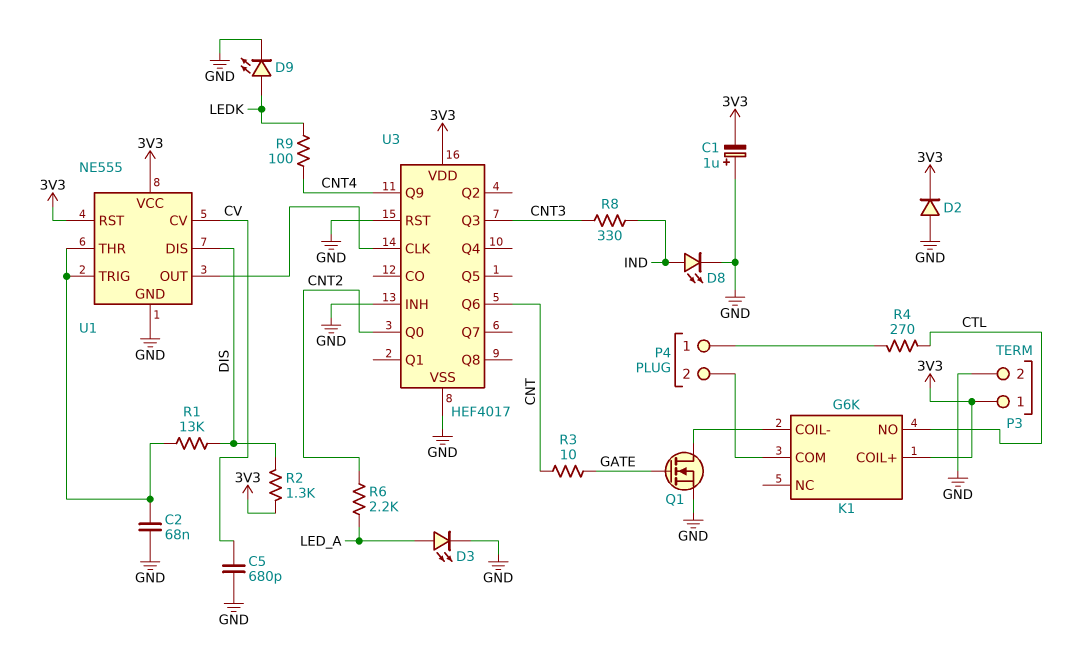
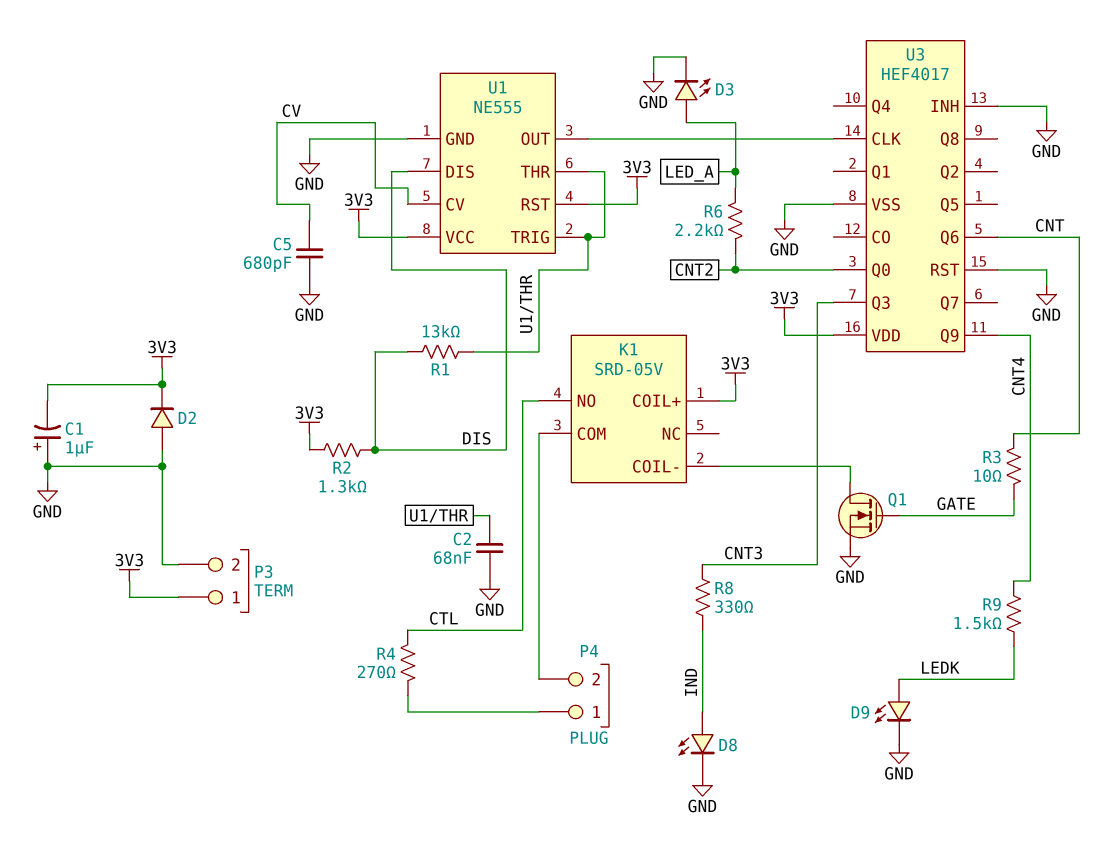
K1: G6K -> SRD-05V
R9: 100 (CNT4, LEDK) -> 1.5k (CNT4, LEDK)

